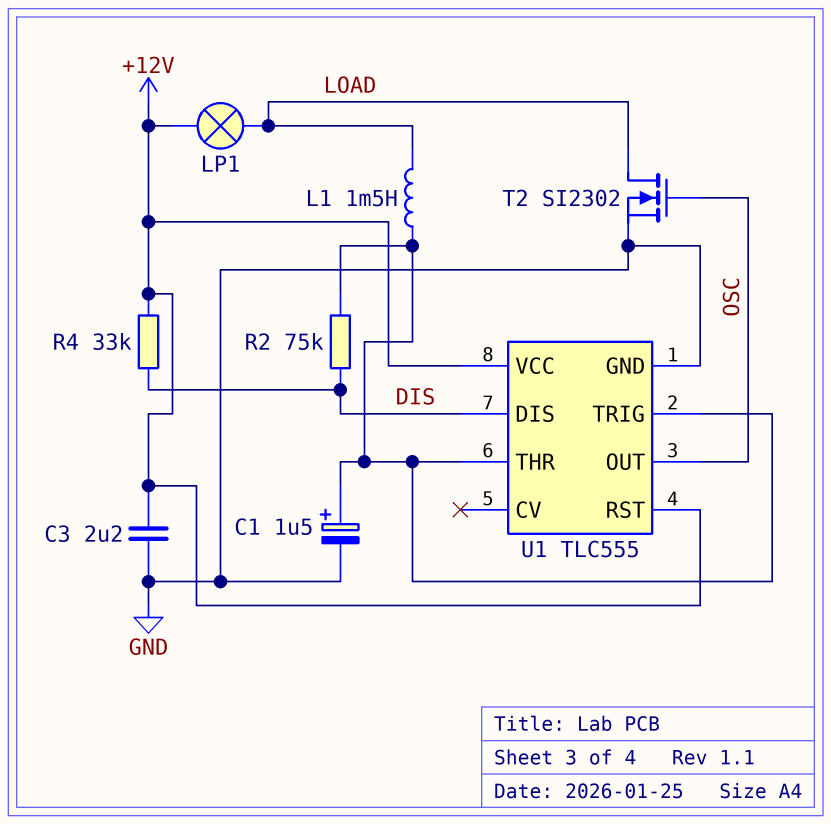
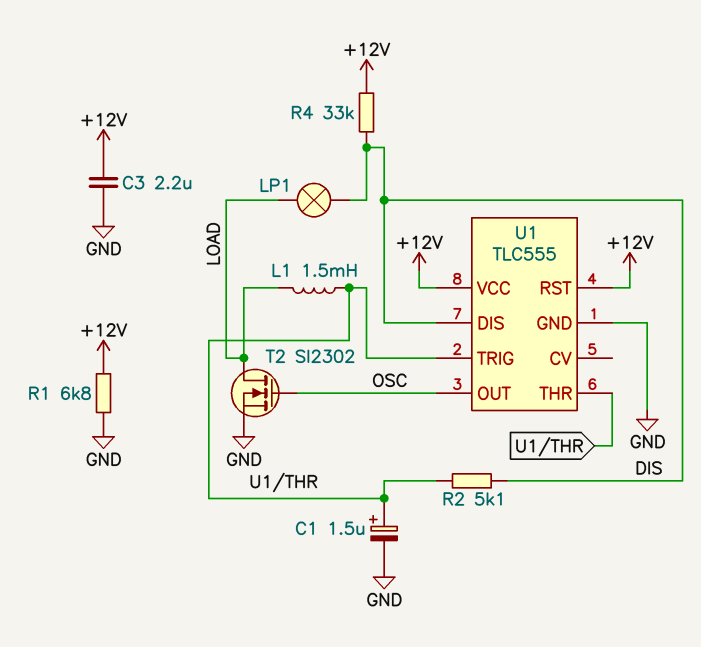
LP1: lamp (+12V, LOAD) -> lamp (DIS, LOAD)
R1: none -> 6.8k (+12V, GND)
R2: 75k (DIS, U1/THR) -> 5.1k (DIS, U1/THR)

